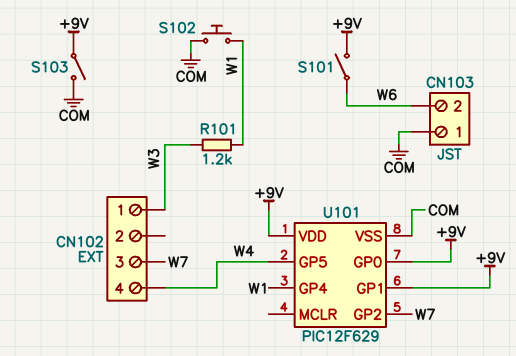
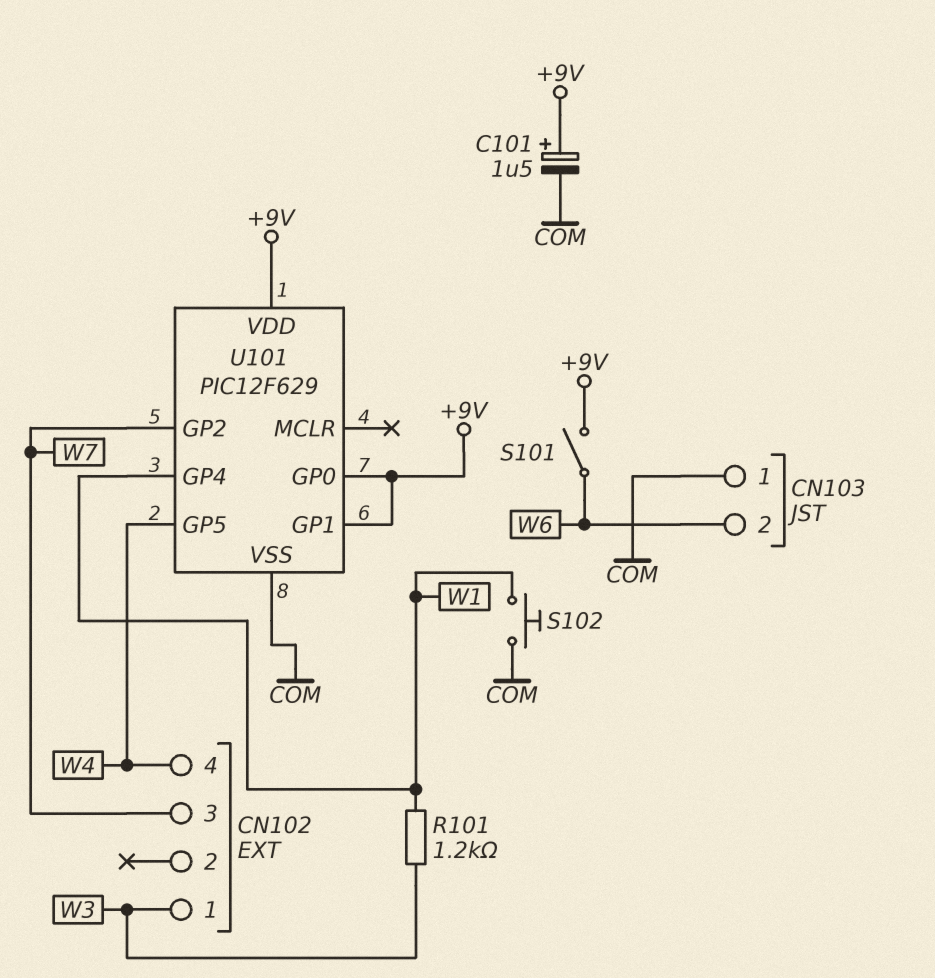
C101: none -> 1.5uF (plus +9V, minus COM)
S103: switch (+9V, COM) -> none

